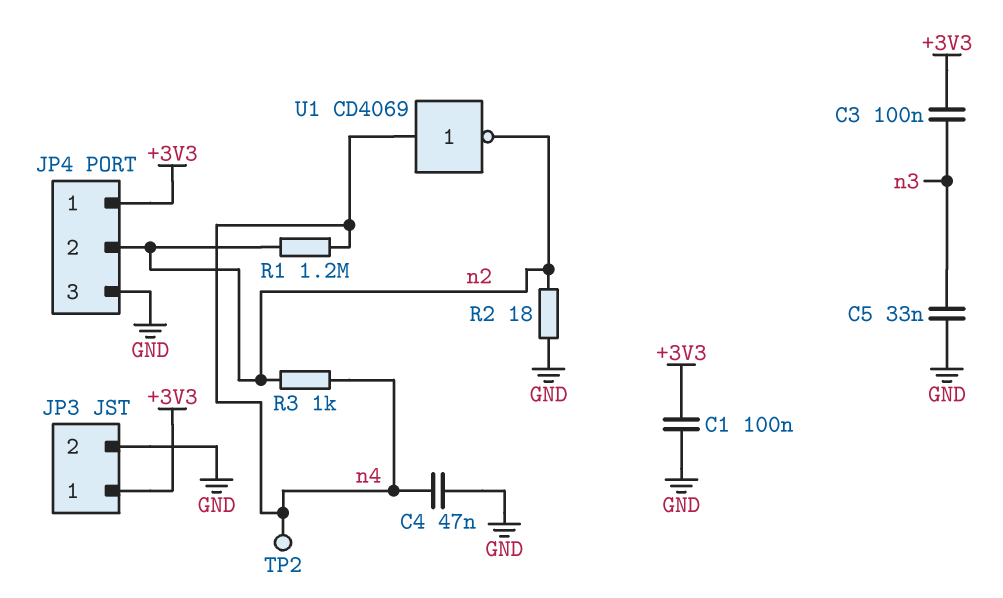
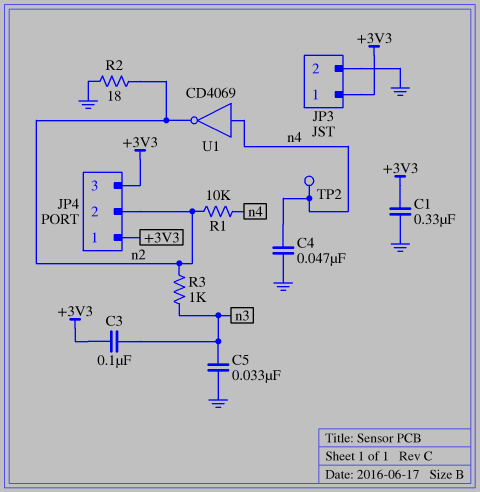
C1: 100nF (+3V3, GND) -> 330nF (+3V3, GND)
JP4 pin 3: GND -> +3V3
R1: 1.2M (n2, n4) -> 10k (n2, n4)
R3: 1k (n2, n4) -> 1k (n2, n3)

